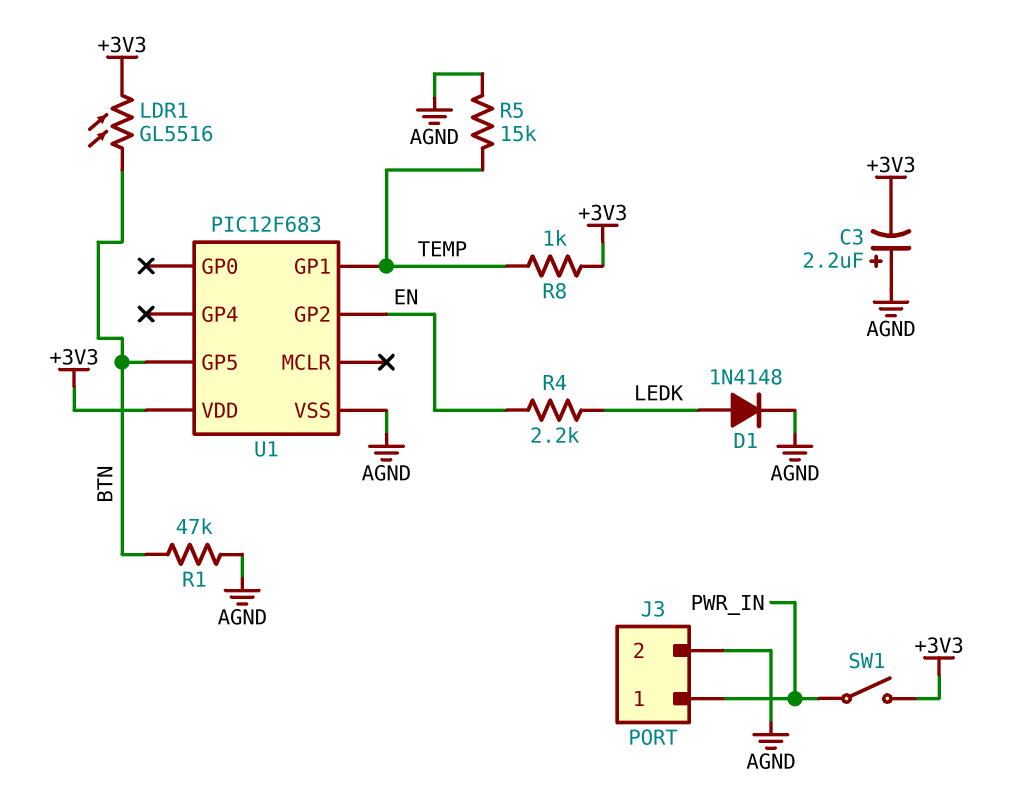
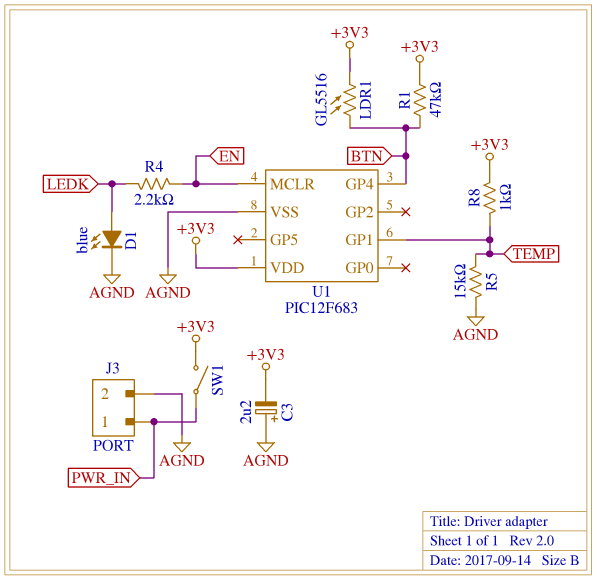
D1: diode 1N4148 (A LEDK, K AGND) -> LED blue (A LEDK, K AGND)
R1: 47k (AGND, BTN) -> 47k (+3V3, BTN)
U1 pin GP2: EN -> none
U1 pin GP4: none -> BTN
U1 pin GP5: BTN -> none
U1 pin MCLR: none -> EN

